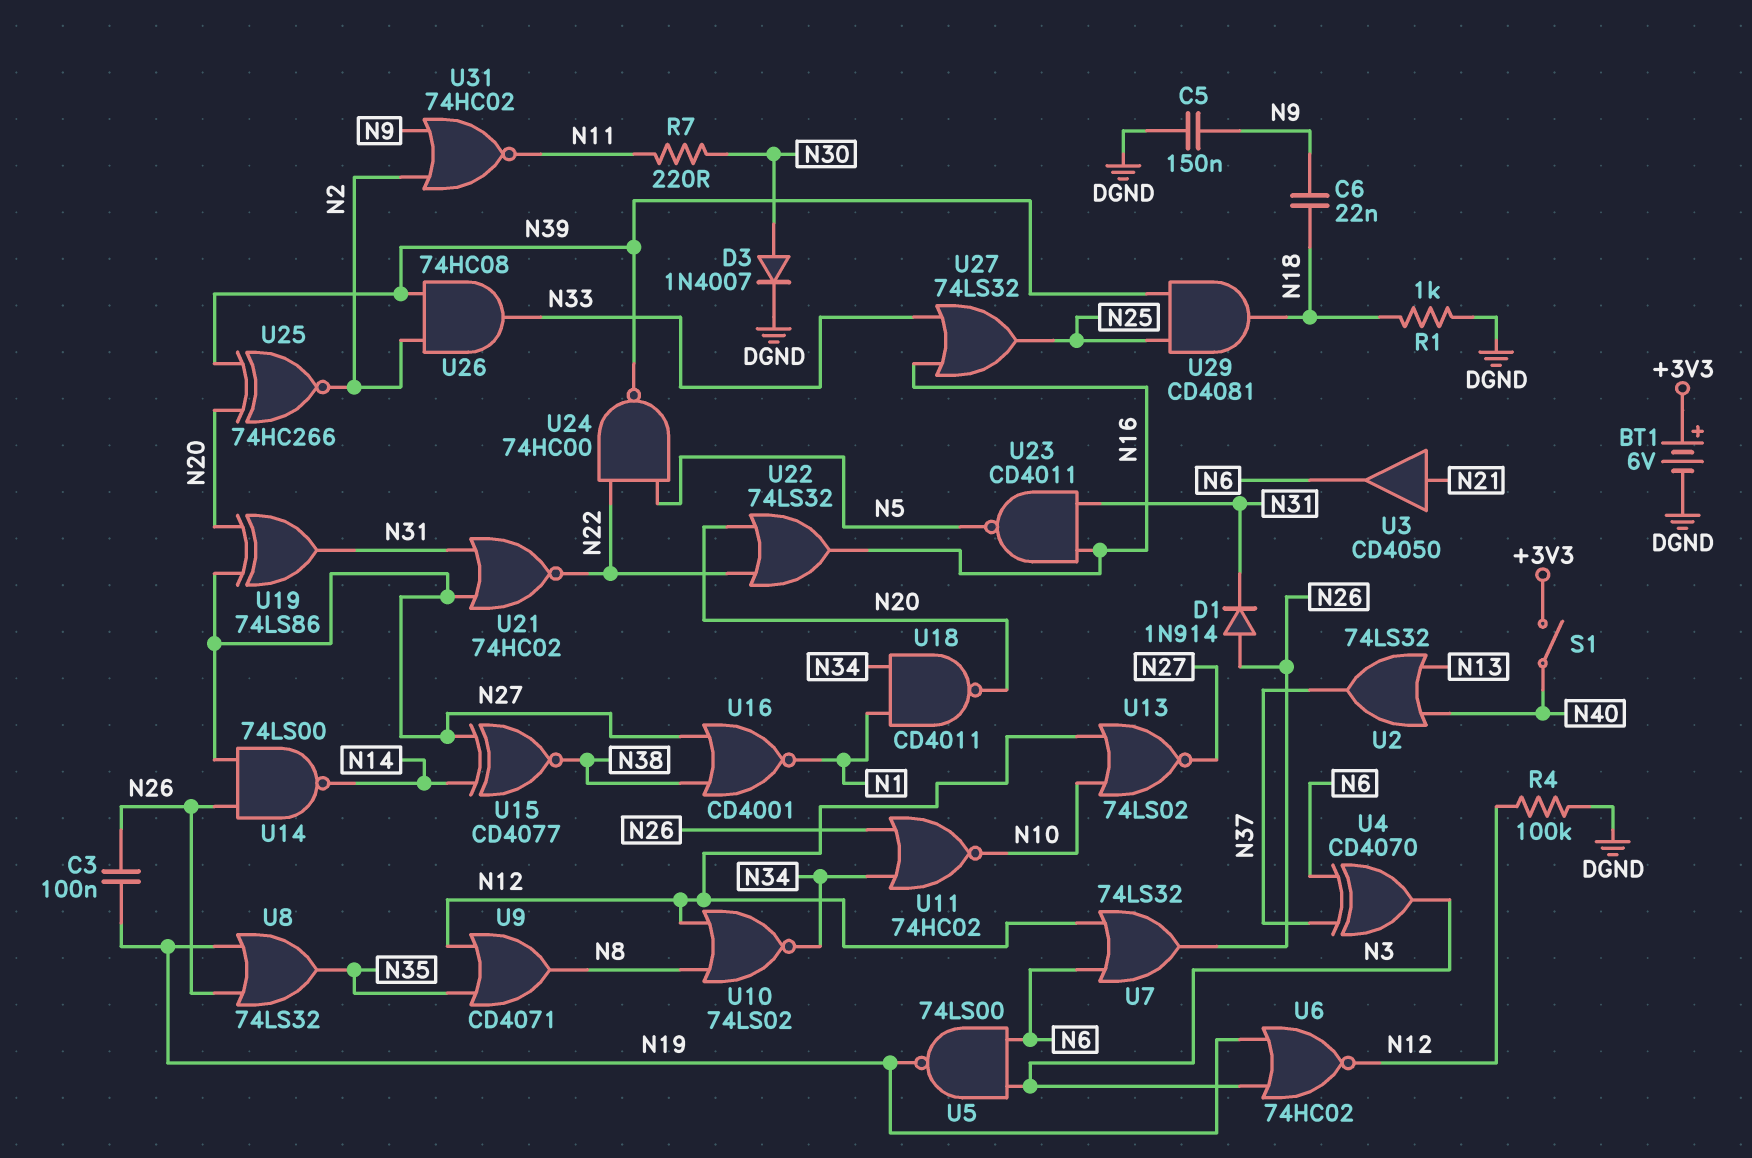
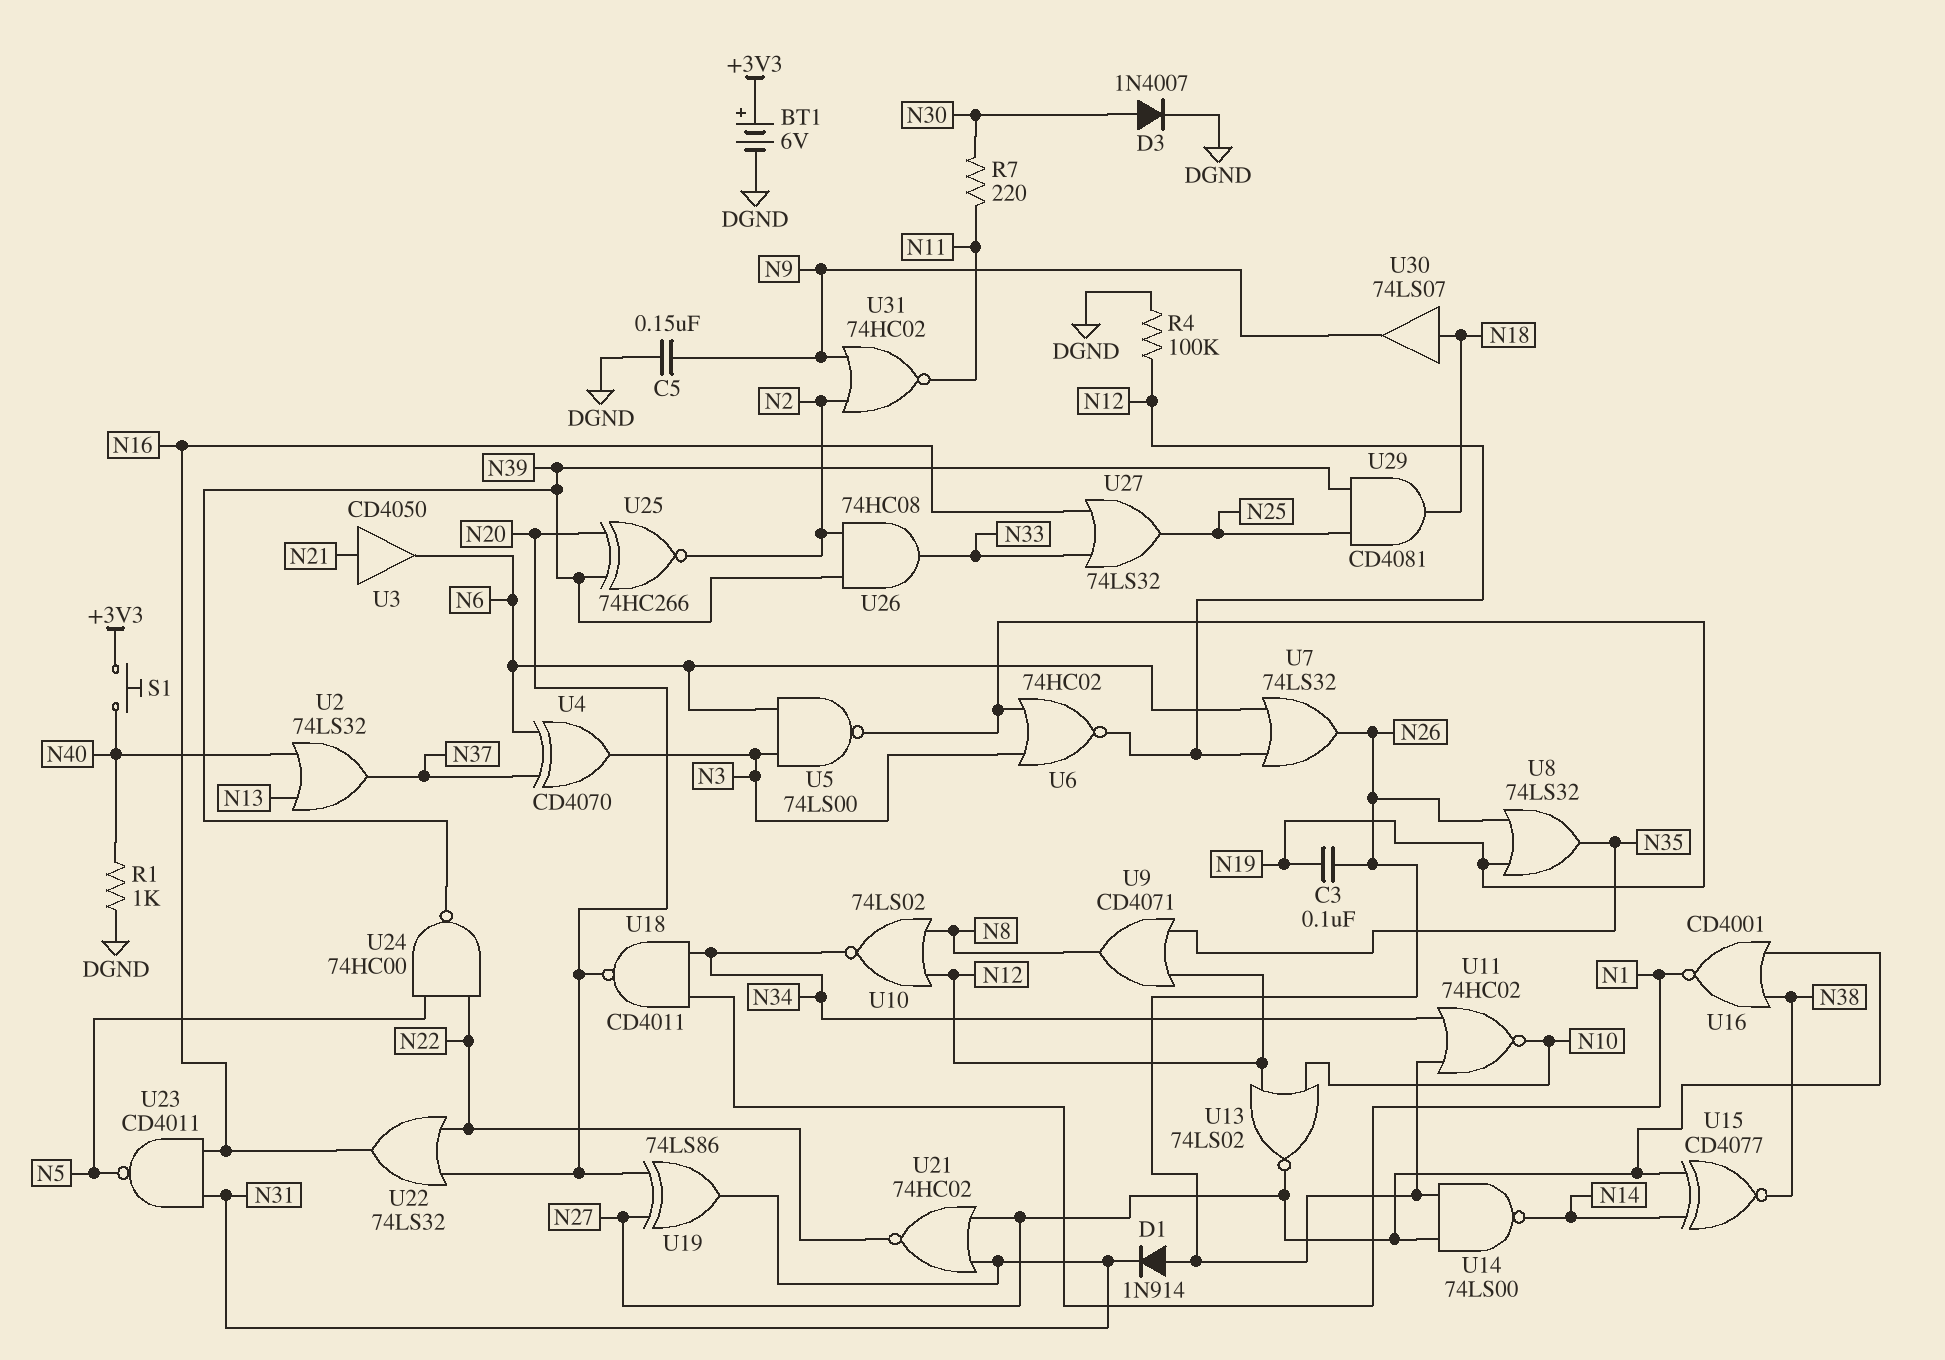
C6: 22nF (N9, N18) -> none
R1: 1k (DGND, N18) -> 1k (DGND, N40)
S1: switch (+3V3, N40) -> button (+3V3, N40)
U30: none -> buffer 74LS07 (in N18, out N9)

